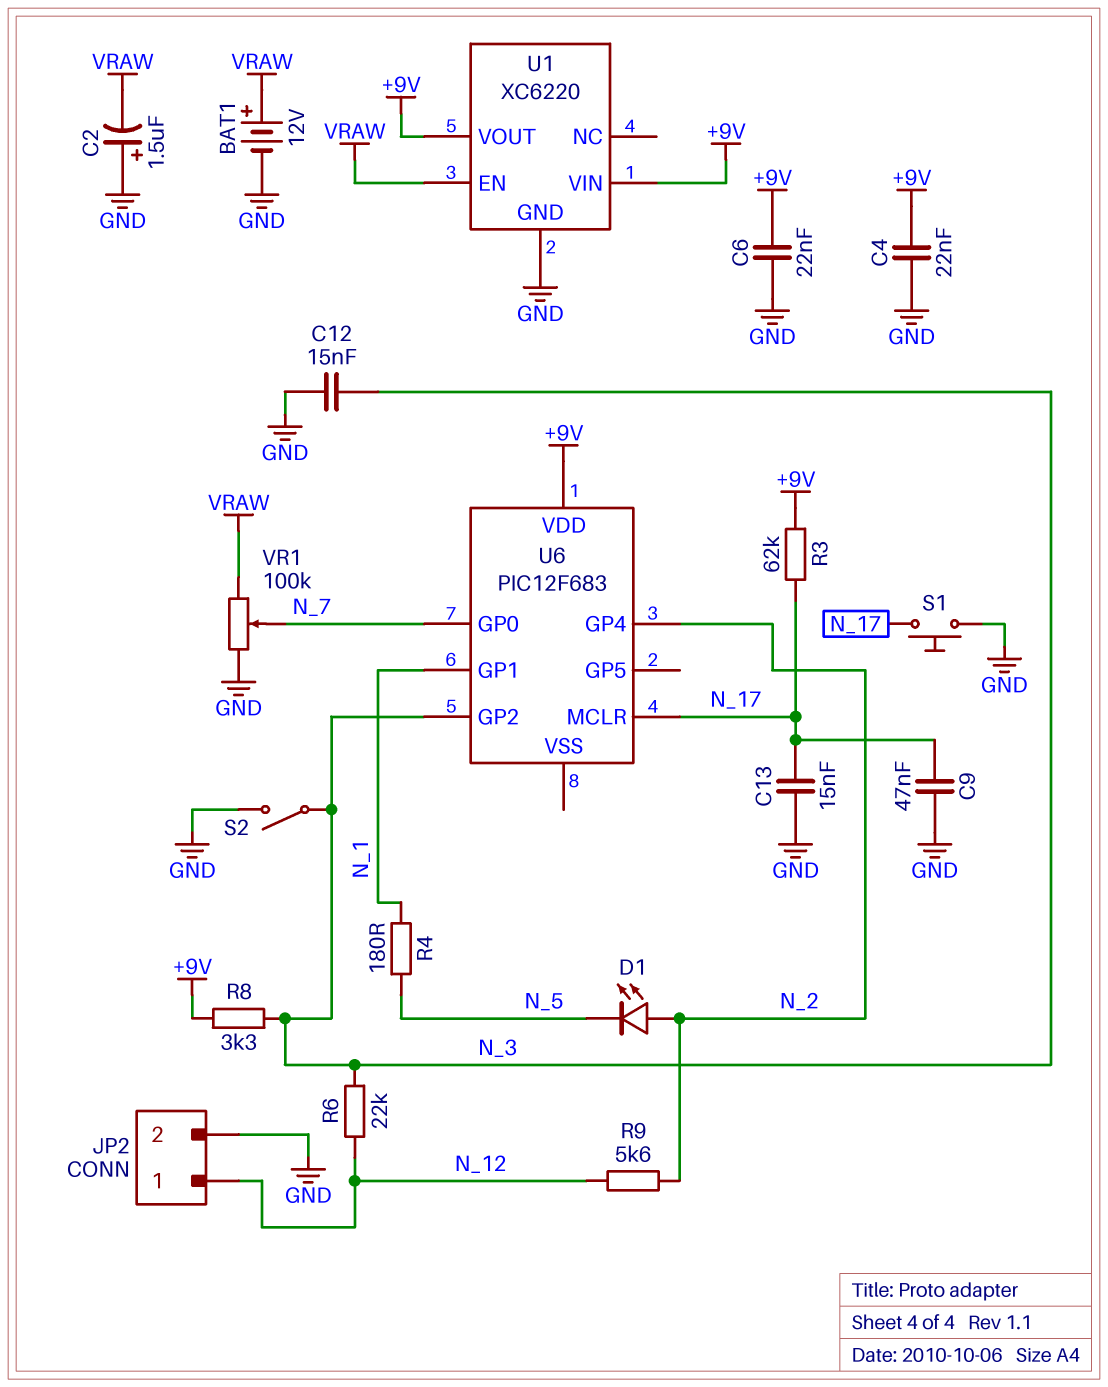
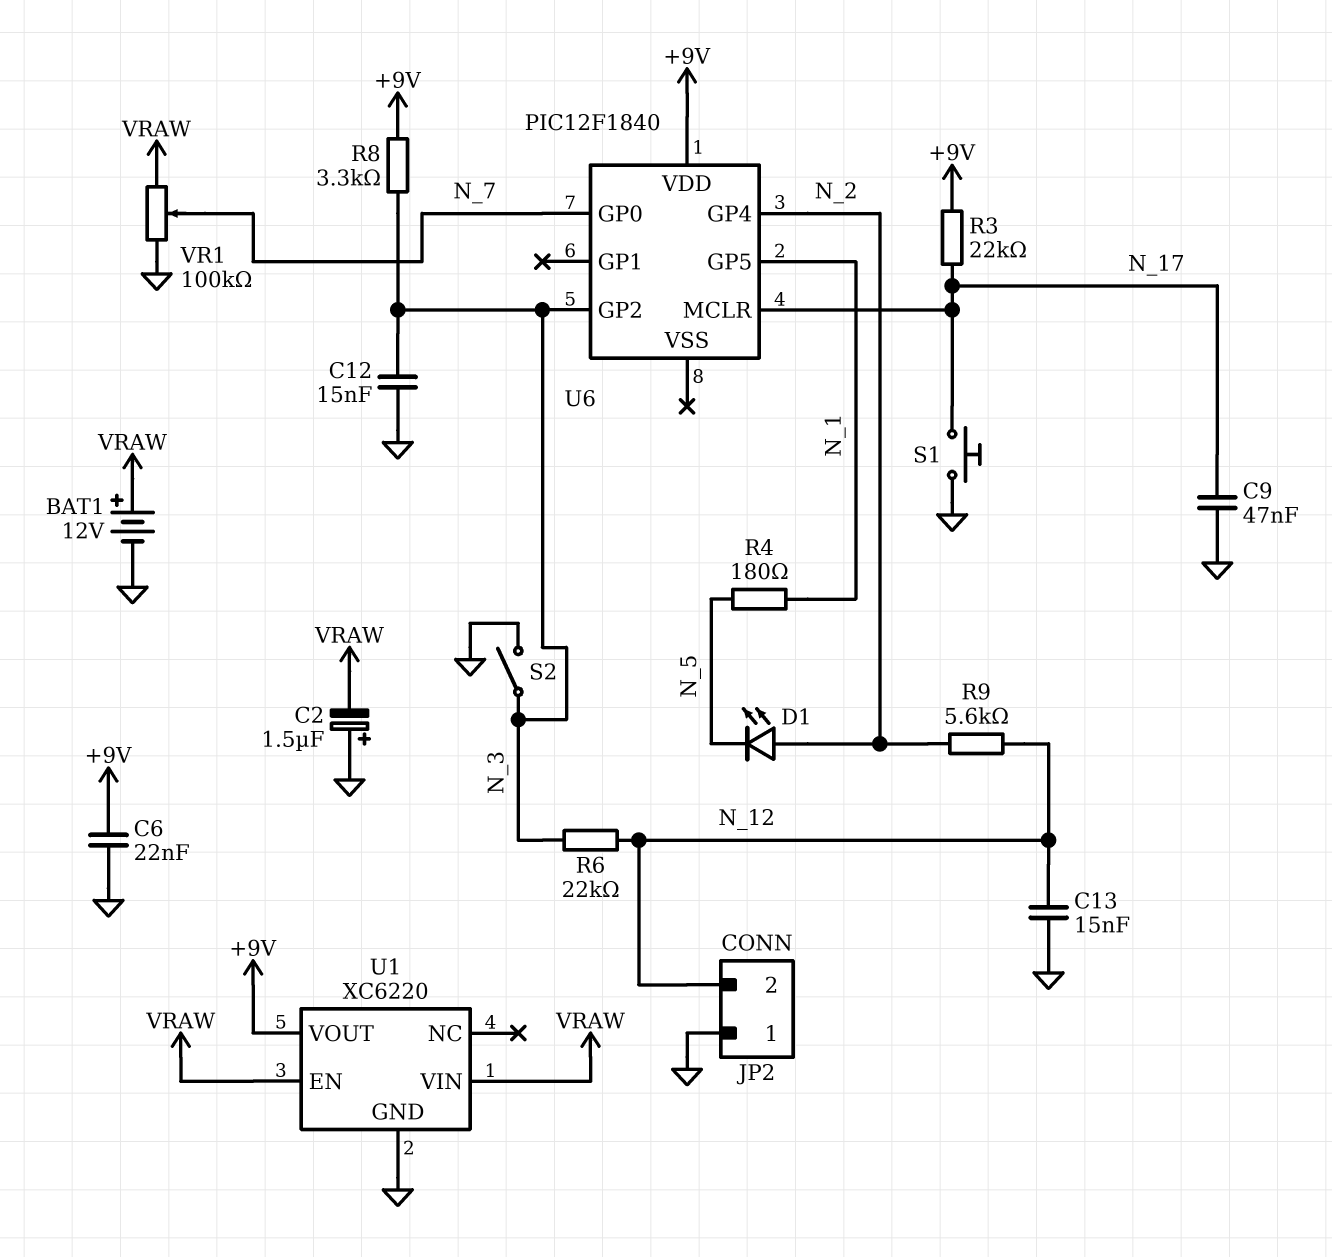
C4: 22nF (+9V, GND) -> none
C13: 15nF (GND, N_17) -> 15nF (GND, N_12)
JP2 pin 1: N_12 -> GND
JP2 pin 2: GND -> N_12
R3: 62k (+9V, N_17) -> 22k (+9V, N_17)
U1 pin VIN: +9V -> VRAW
U6: PIC12F683 -> PIC12F1840
U6 pin GP1: N_1 -> none
U6 pin GP5: none -> N_1

